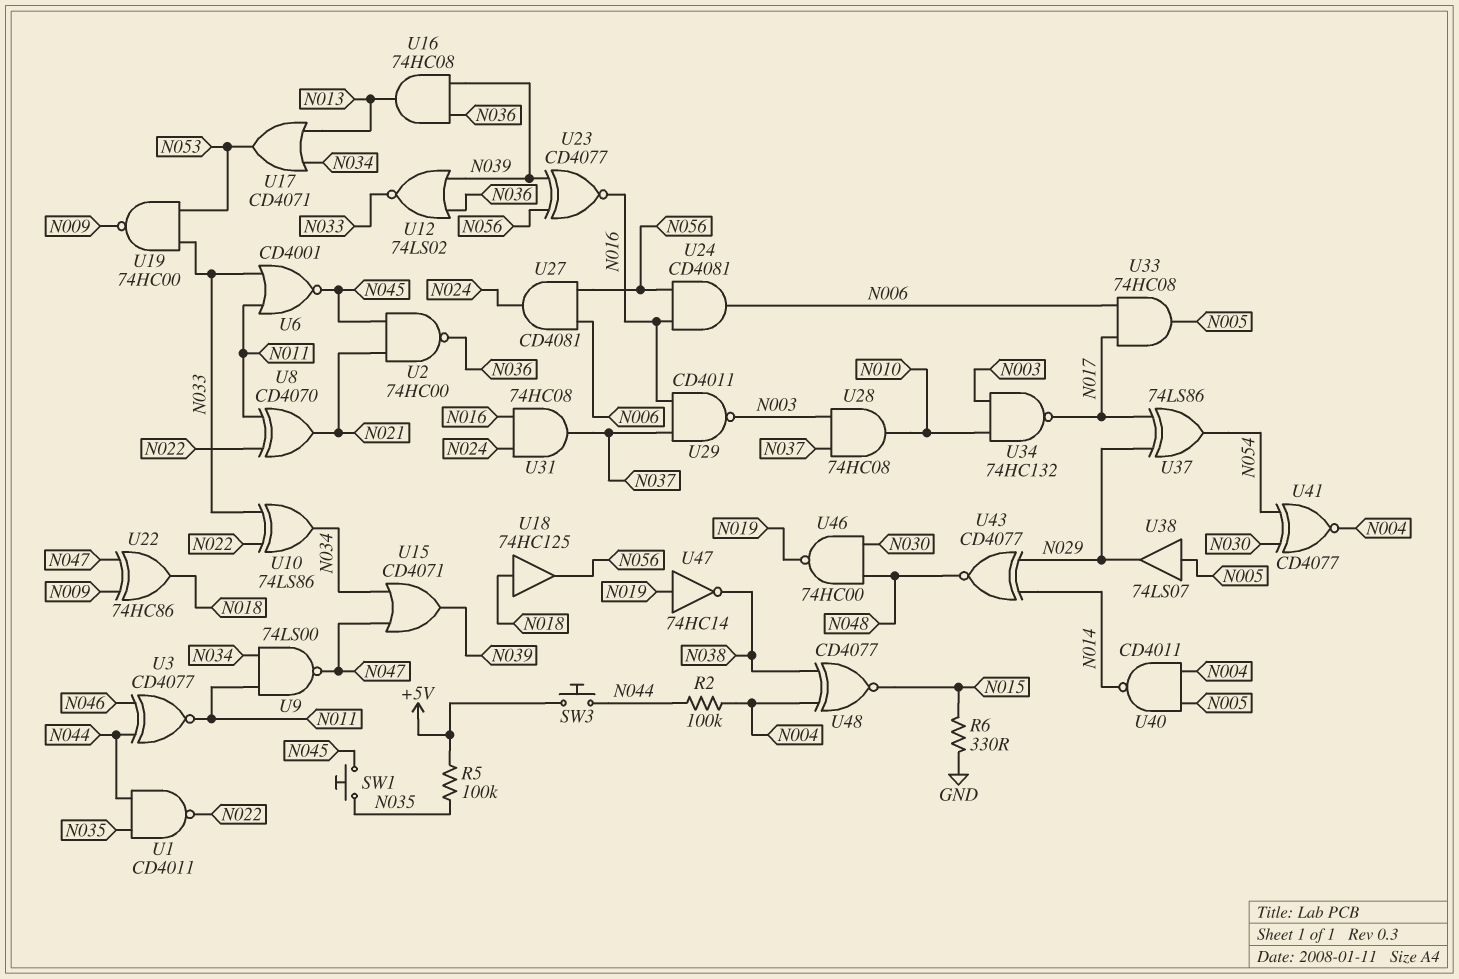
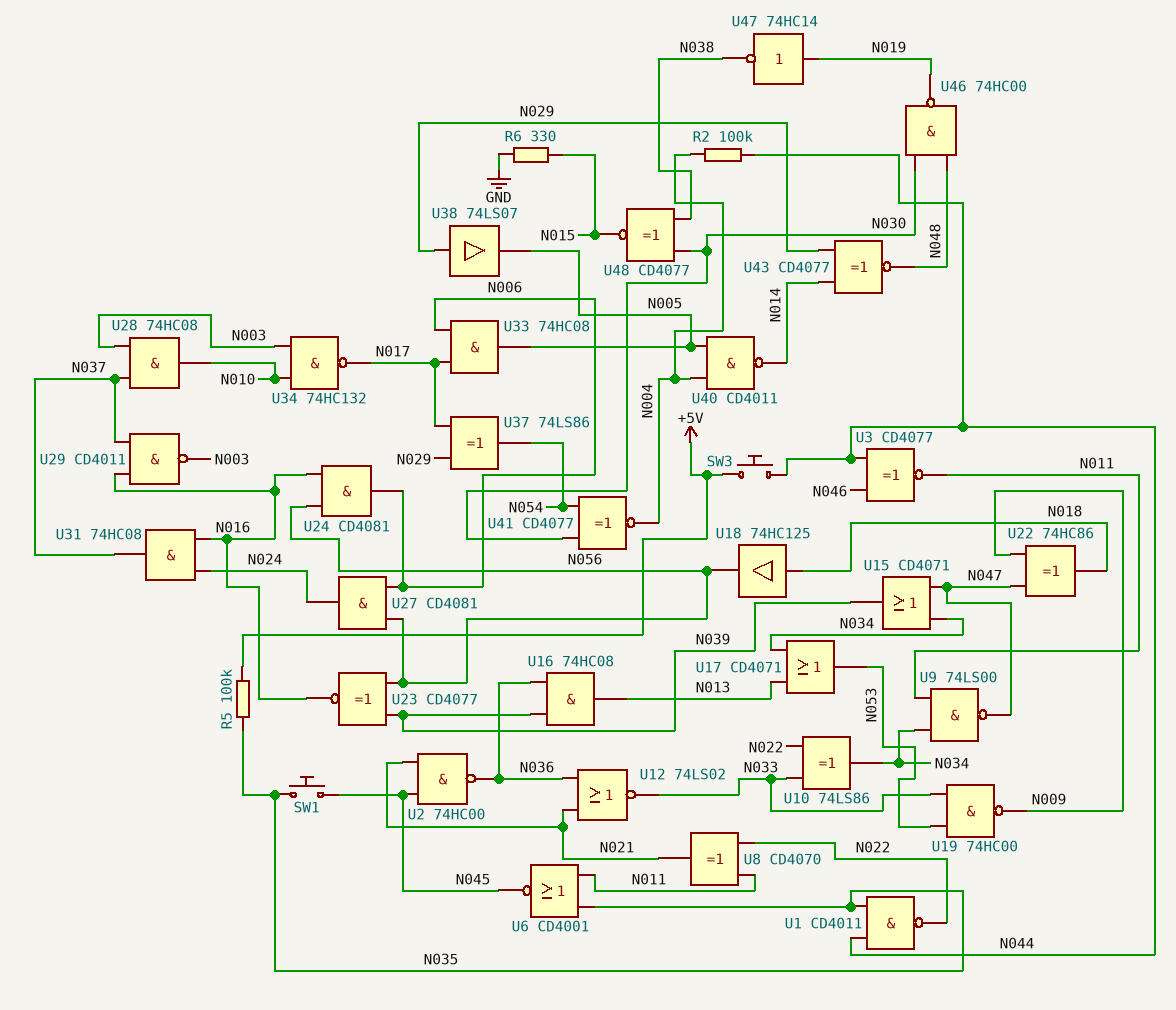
U6: NOR CD4001 (in N011, in N033, out N045) -> NOR CD4001 (in N011, in N035, out N045)
U12: NOR 74LS02 (in N036, in N039, out N033) -> NOR 74LS02 (in N021, in N036, out N033)
U38: buffer 74LS07 (in N005, out N029) -> buffer 74LS07 (in N029, out N005)
U48: XNOR CD4077 (in N004, in N038, out N015) -> XNOR CD4077 (in N030, in N038, out N015)

